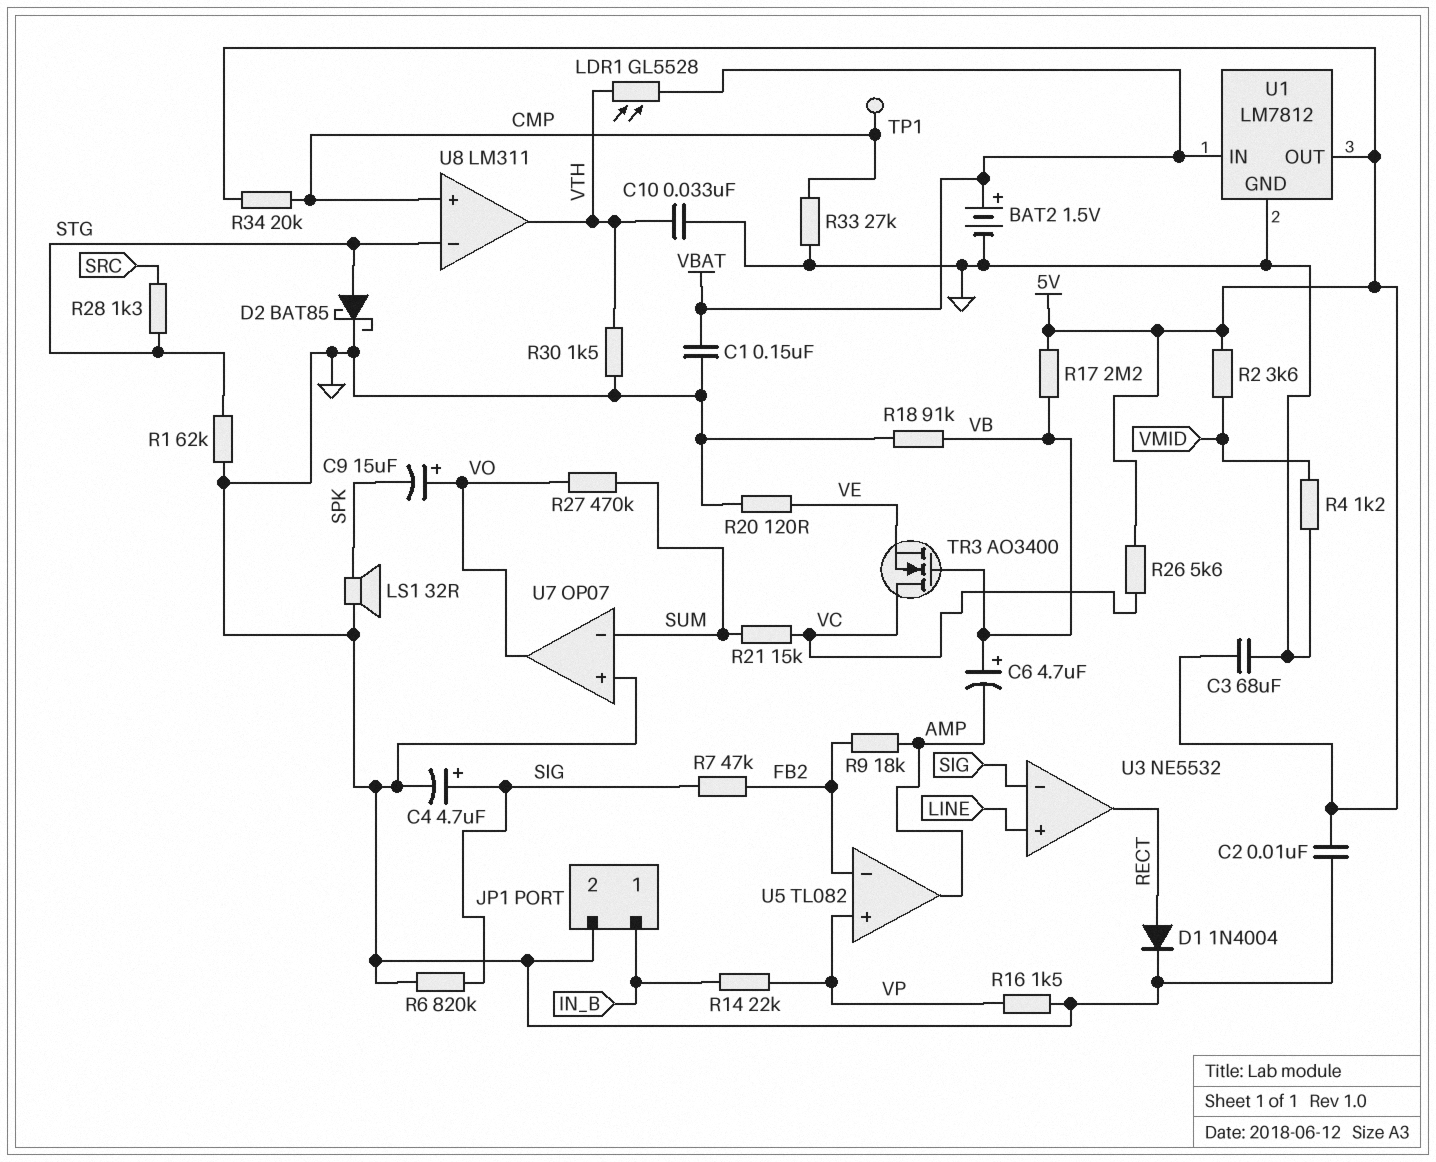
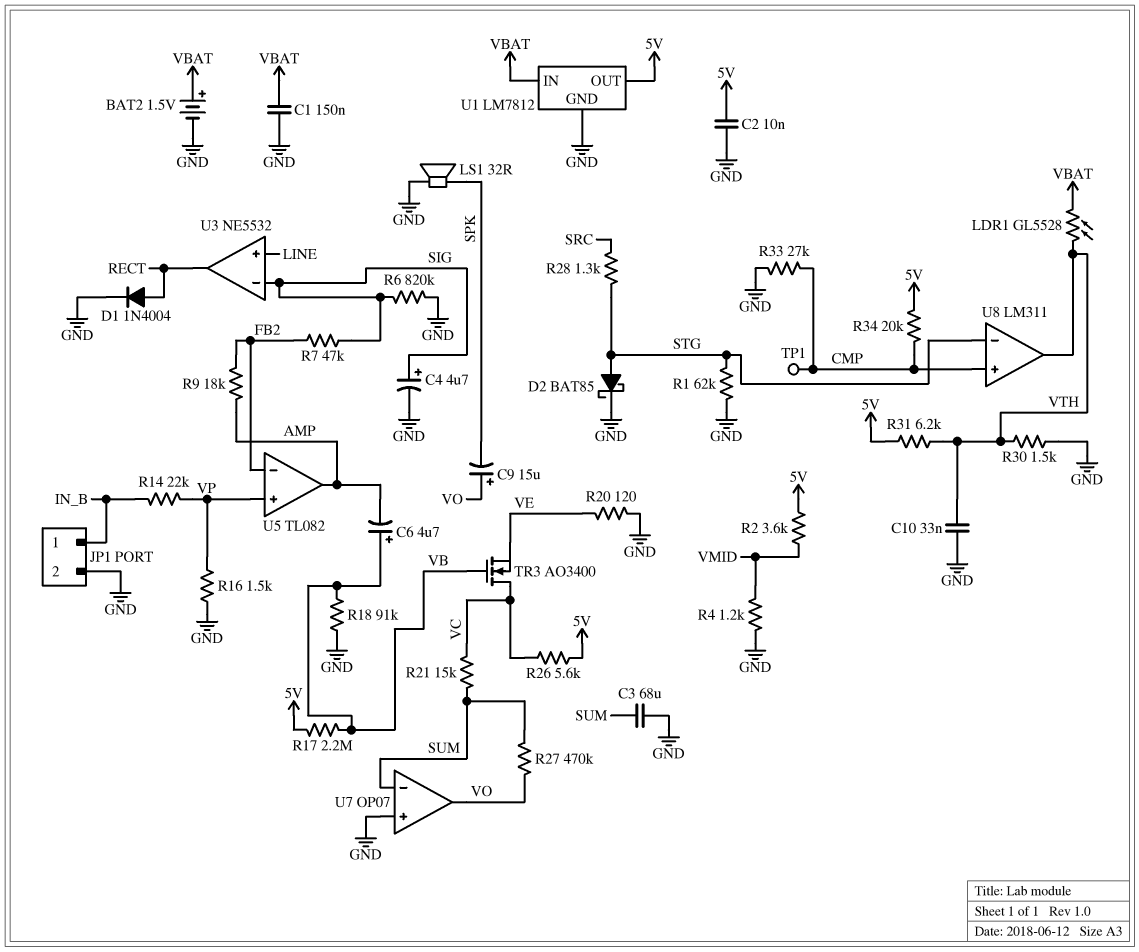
C3: 68uF (5V, GND) -> 68uF (GND, SUM)
R31: none -> 6.2k (5V, VTH)

